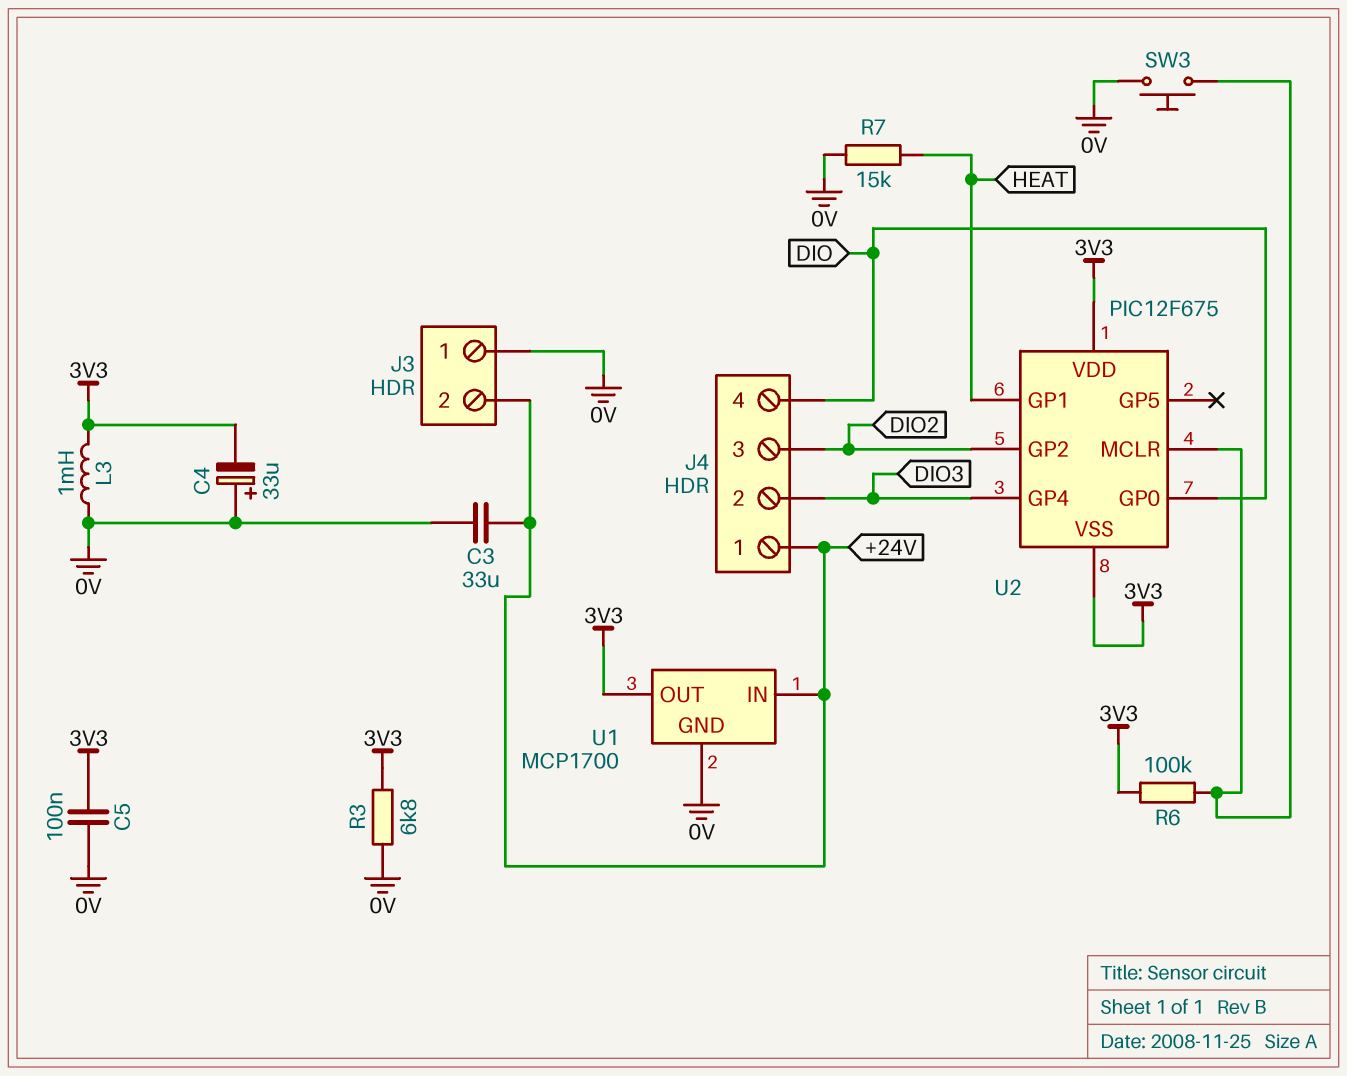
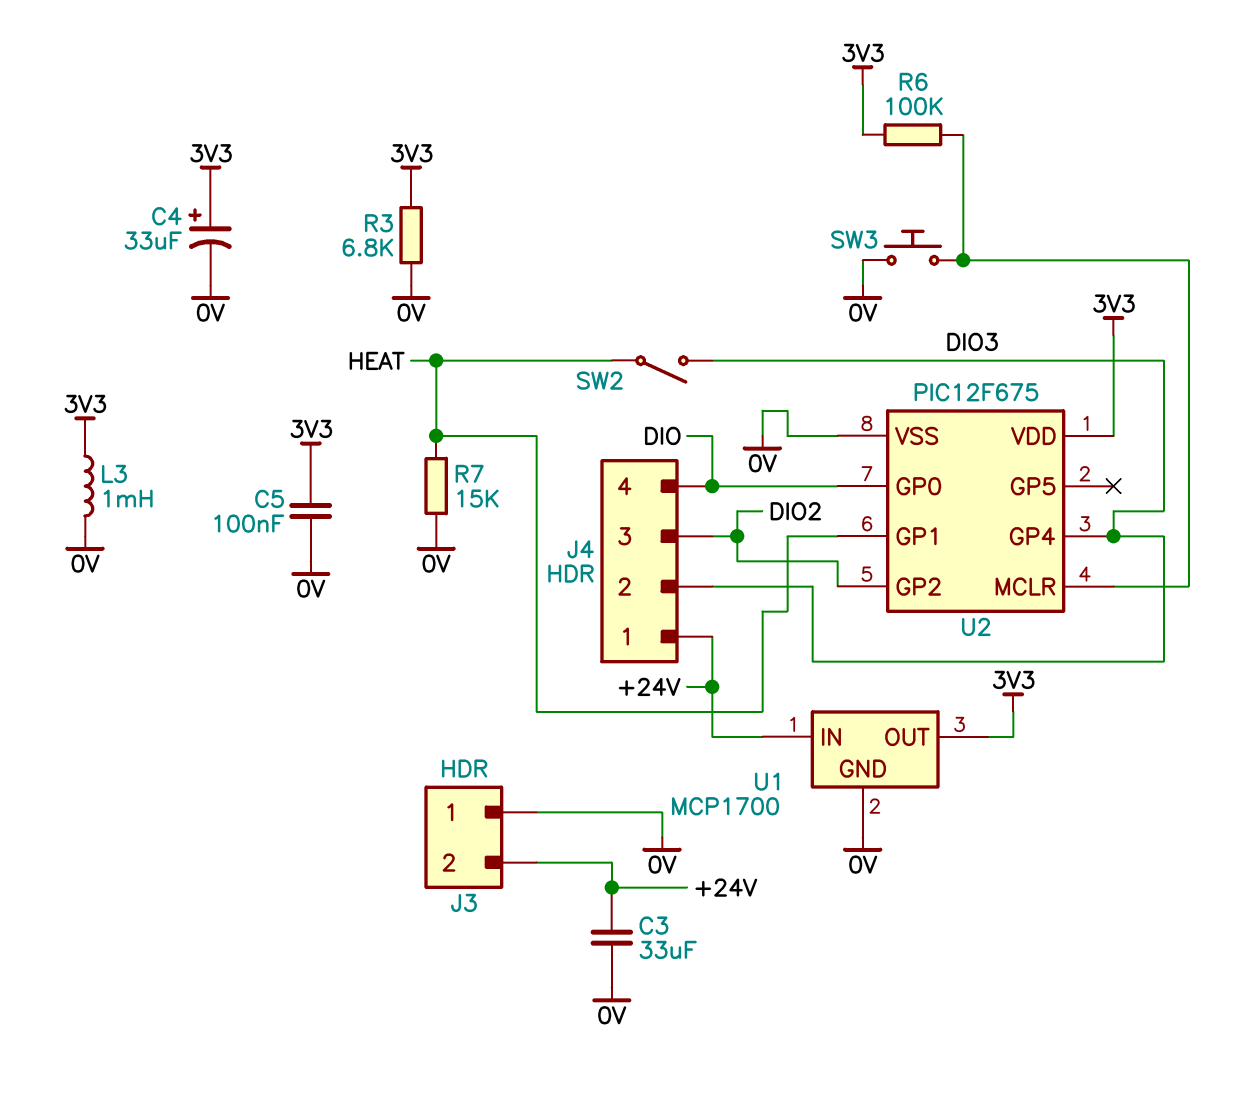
C4: 33uF (plus 0V, minus 3V3) -> 33uF (plus 3V3, minus 0V)
SW2: none -> switch (DIO3, HEAT)
U2 pin VSS: 3V3 -> 0V

